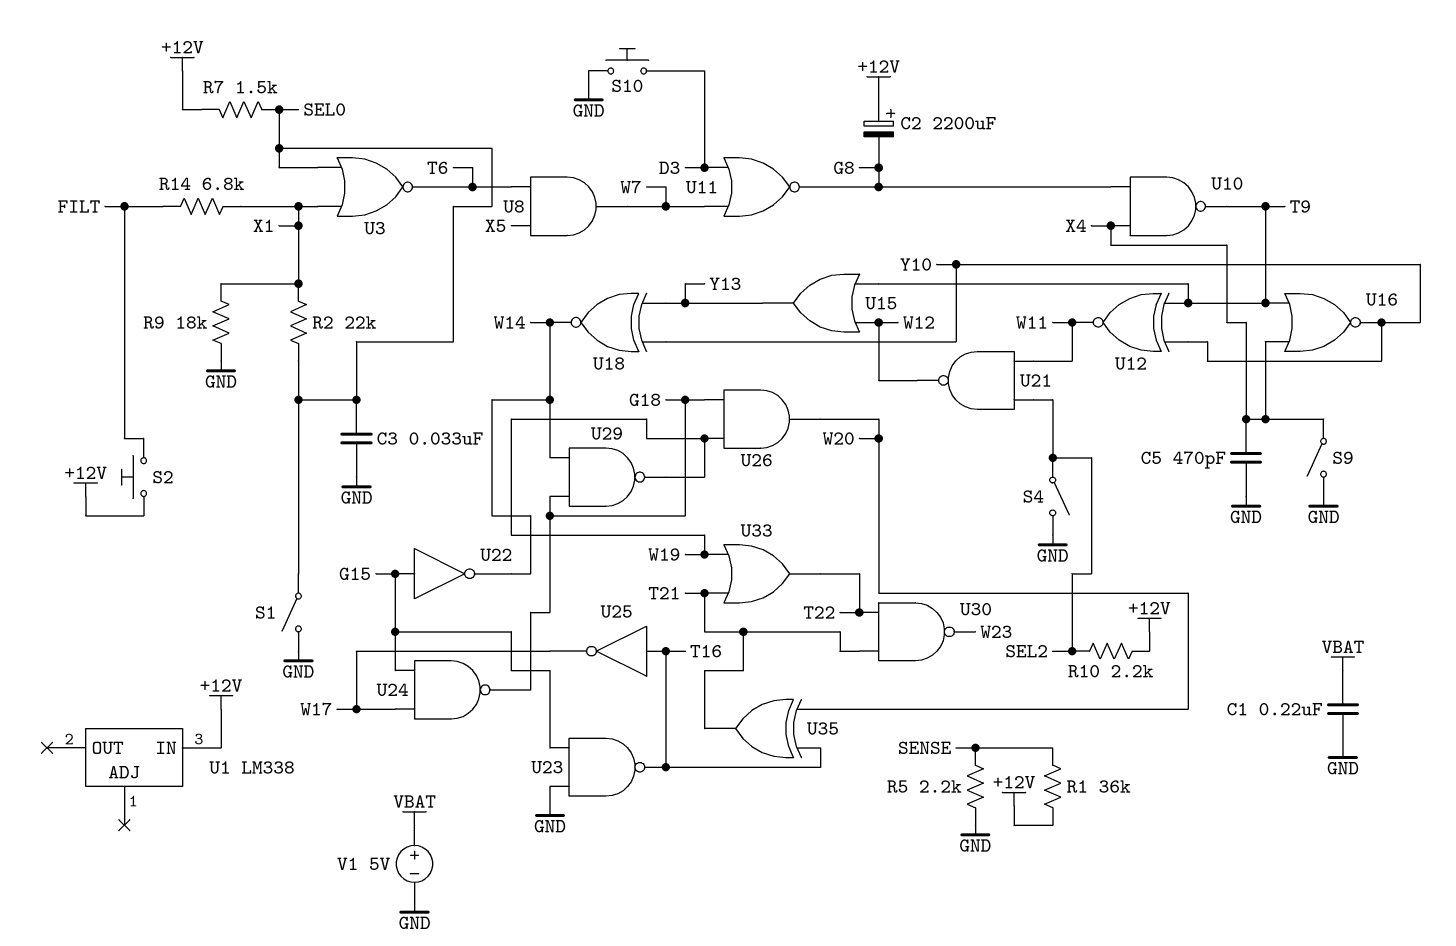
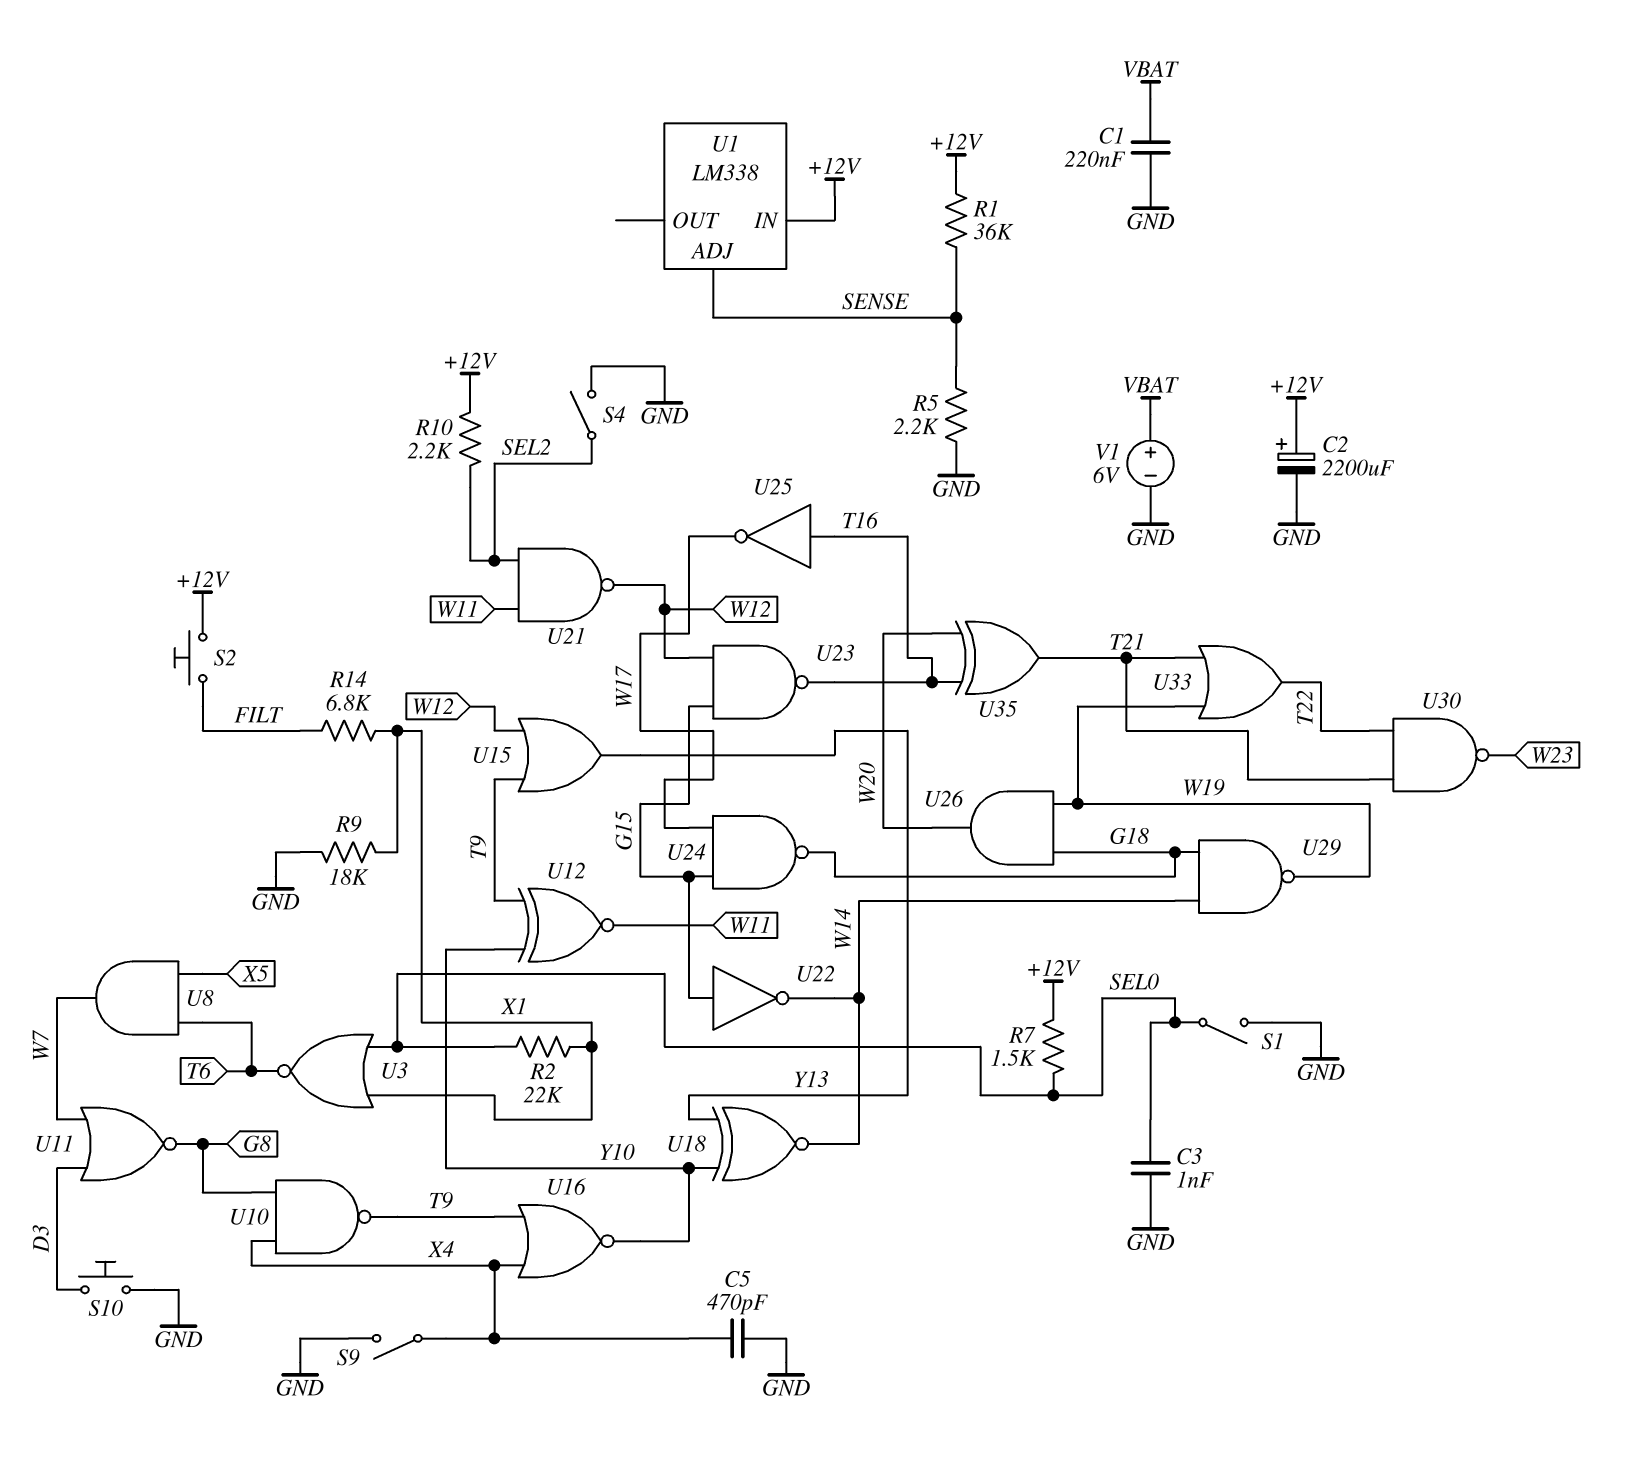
C2: 2200uF (plus +12V, minus G8) -> 2200uF (plus +12V, minus GND)
C3: 33nF (GND, SEL0) -> 1nF (GND, SEL0)
U1 pin ADJ: none -> SENSE
U23: NAND (in G15, in GND, out T16) -> NAND (in G15, in W12, out T16)
V1: 5V (plus VBAT, minus GND) -> 6V (plus VBAT, minus GND)

